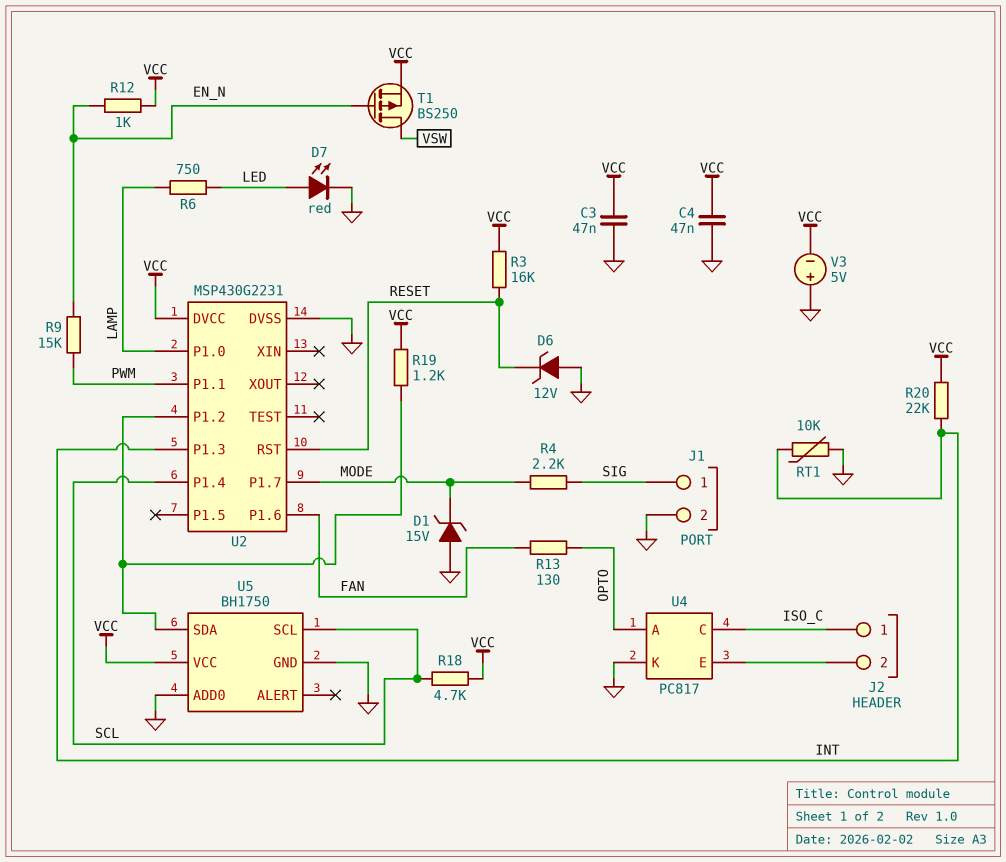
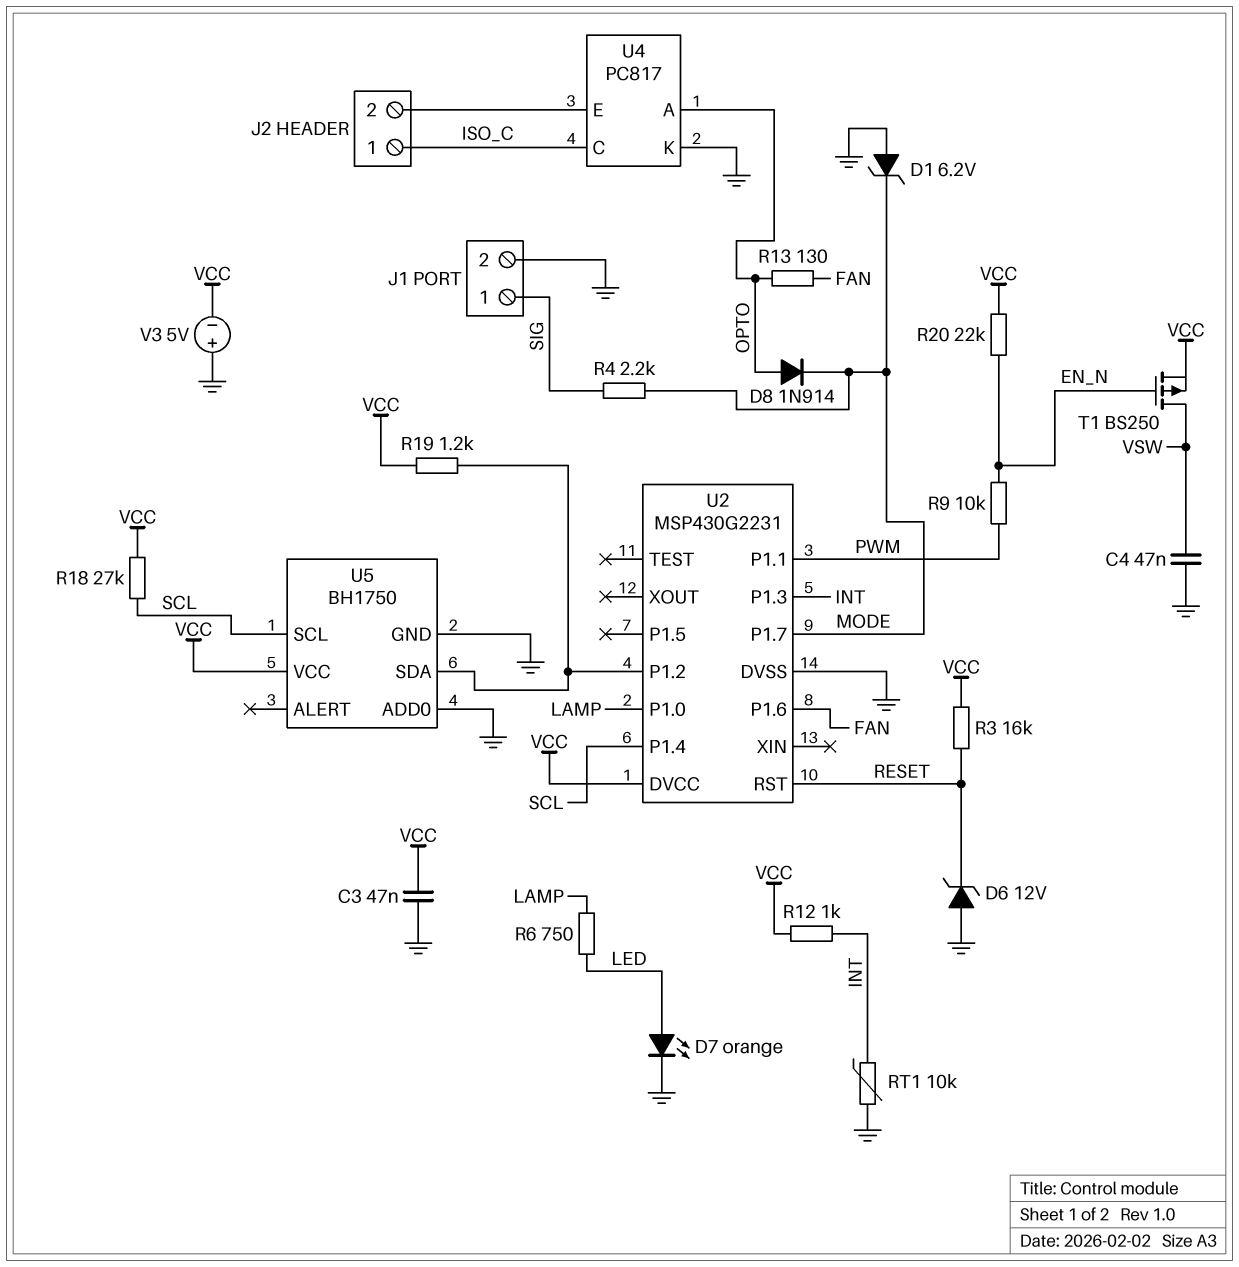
C4: 47nF (GND, VCC) -> 47nF (GND, VSW)
D1: zener 15V (A GND, K MODE) -> zener 6.2V (A GND, K MODE)
D7: LED red (A LED, K GND) -> LED orange (A LED, K GND)
D8: none -> diode 1N914 (A OPTO, K MODE)
R9: 15k (EN_N, PWM) -> 10k (EN_N, PWM)
R12: 1k (EN_N, VCC) -> 1k (INT, VCC)
R18: 4.7k (SCL, VCC) -> 27k (SCL, VCC)
R20: 22k (INT, VCC) -> 22k (EN_N, VCC)

